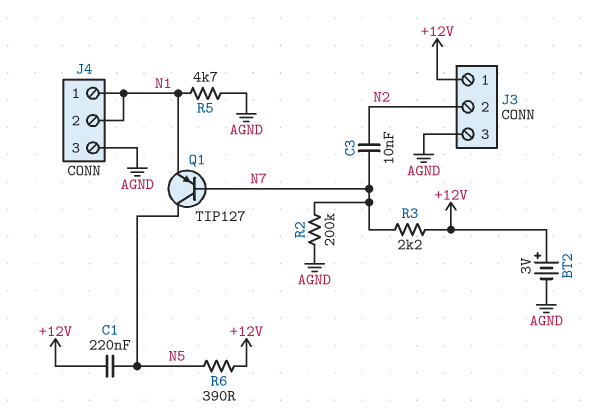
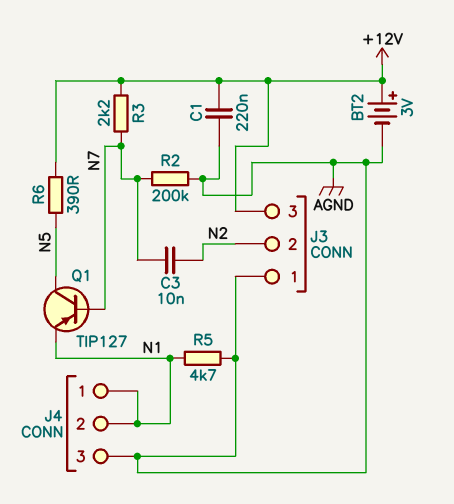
C1: 220nF (+12V, N5) -> 220nF (+12V, AGND)
J3 pin 1: +12V -> AGND
J3 pin 3: AGND -> +12V

